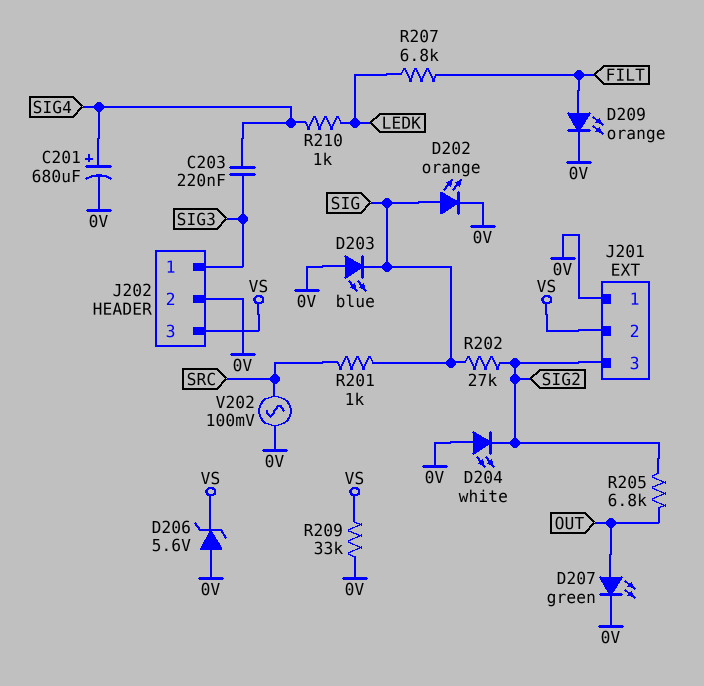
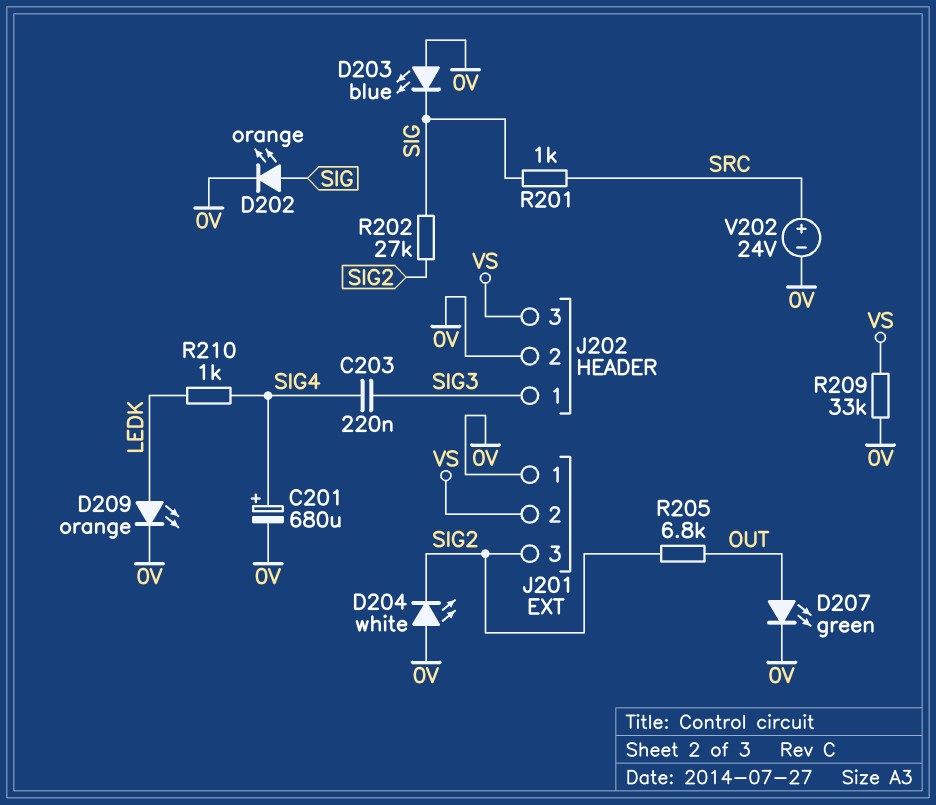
D206: zener 5.6V (A 0V, K VS) -> none
D209: LED orange (A FILT, K 0V) -> LED orange (A LEDK, K 0V)
R207: 6.8k (FILT, LEDK) -> none
V202: AC 100mV (0V, SRC) -> 24V (plus SRC, minus 0V)

